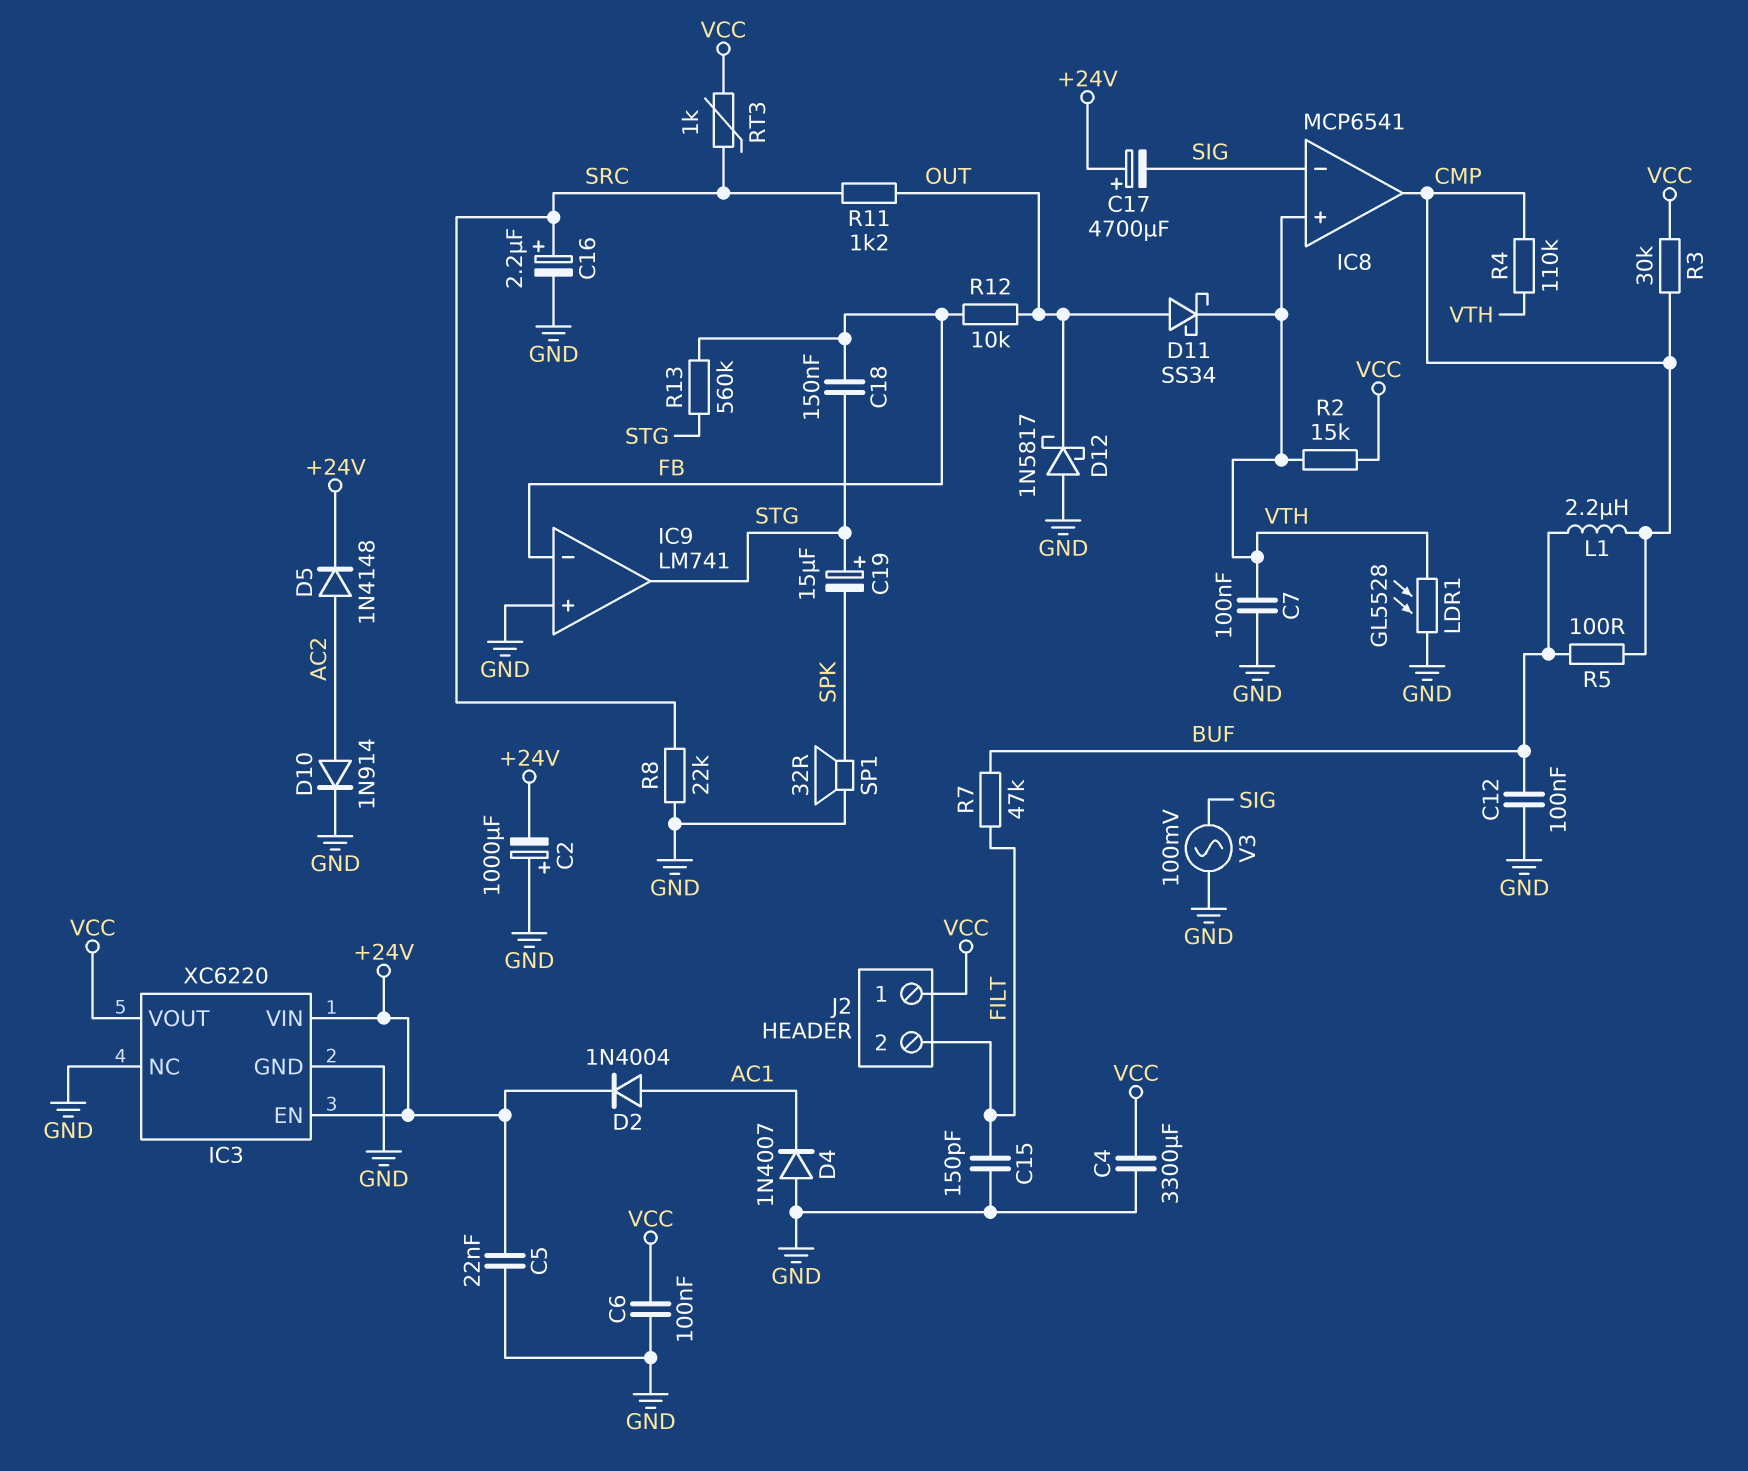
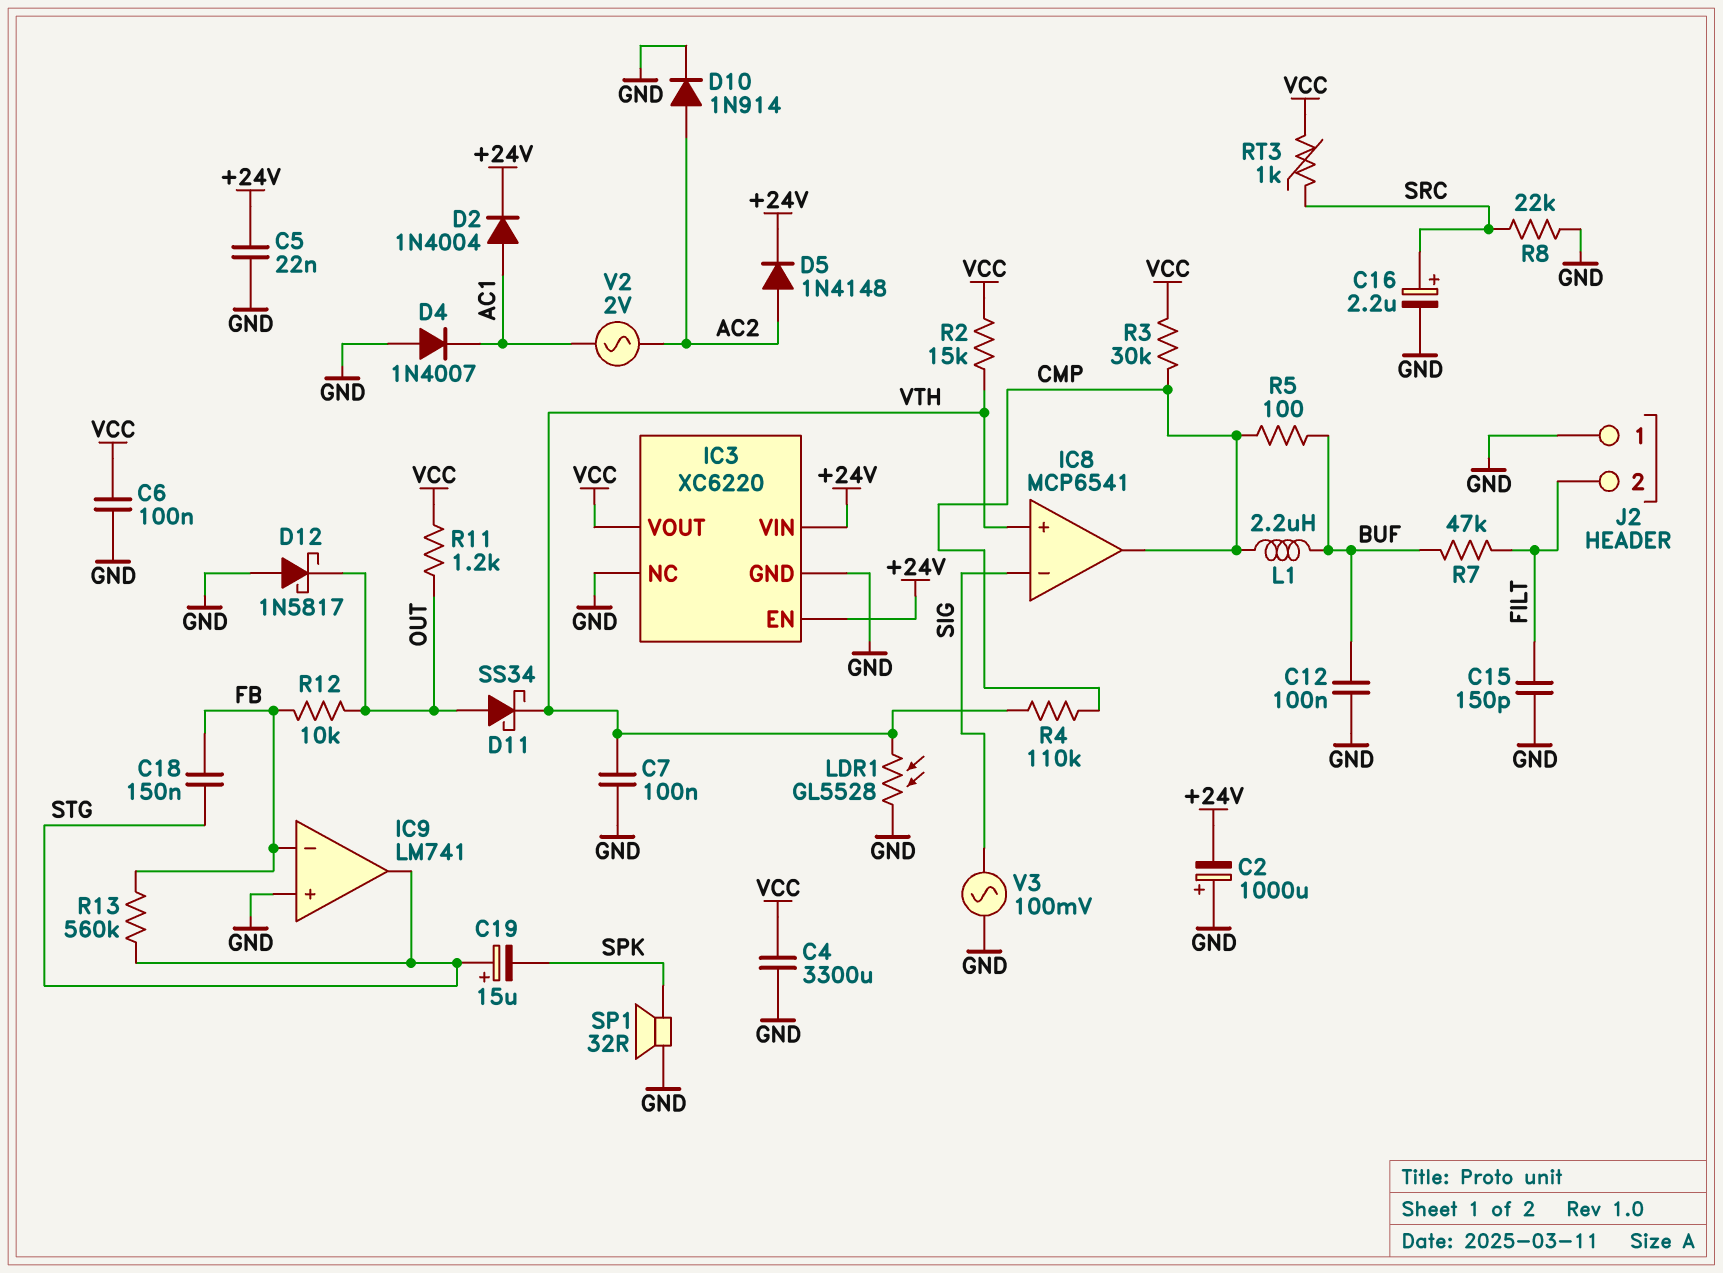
C17: 4700uF (plus +24V, minus SIG) -> none
J2 pin 1: VCC -> GND
R11: 1.2k (OUT, SRC) -> 1.2k (OUT, VCC)
V2: none -> AC 2V (AC1, AC2)

